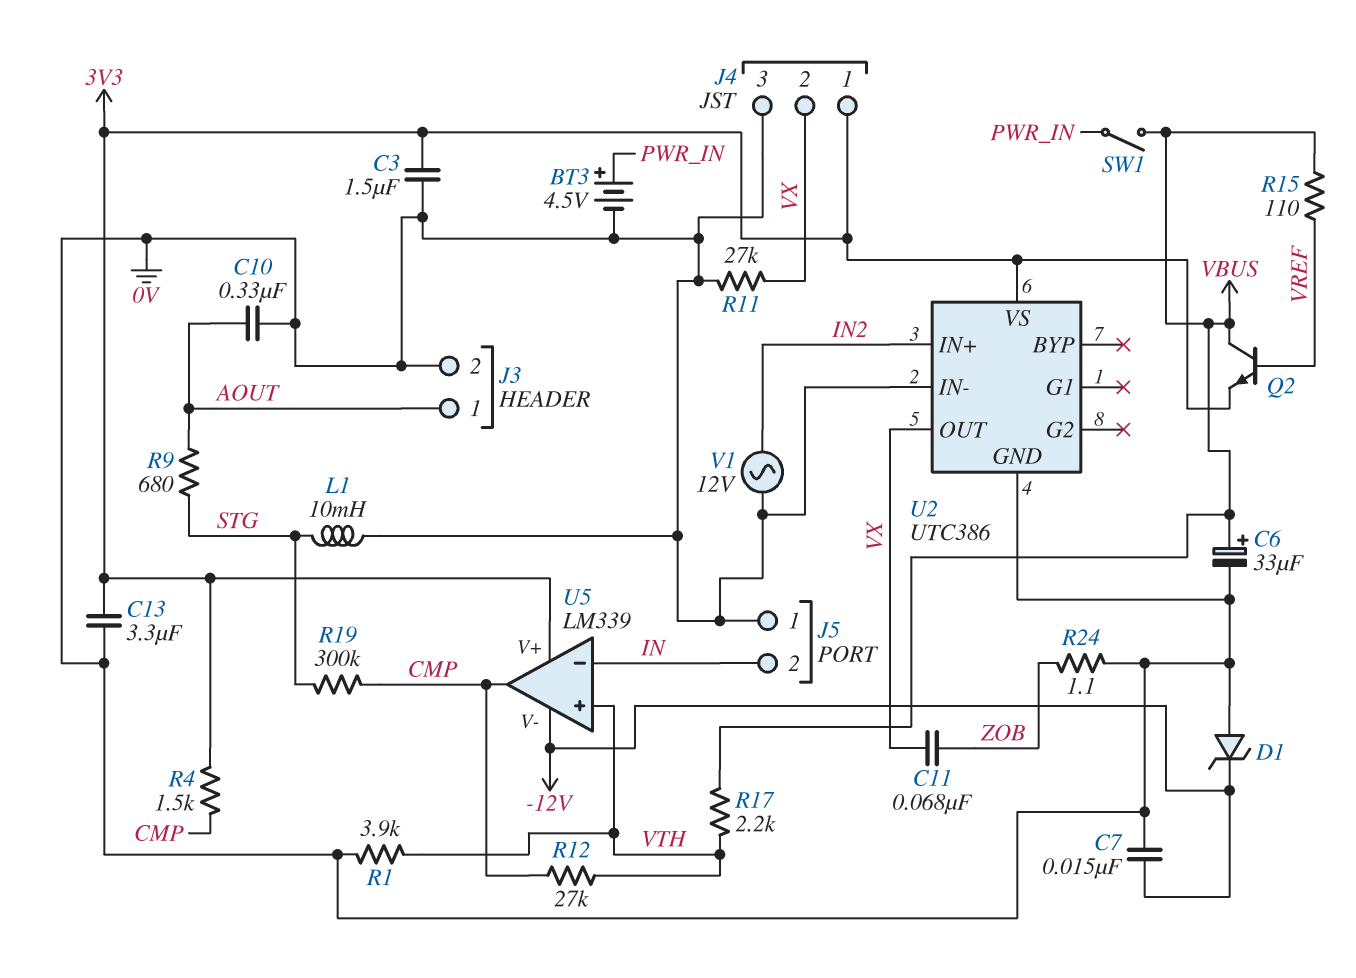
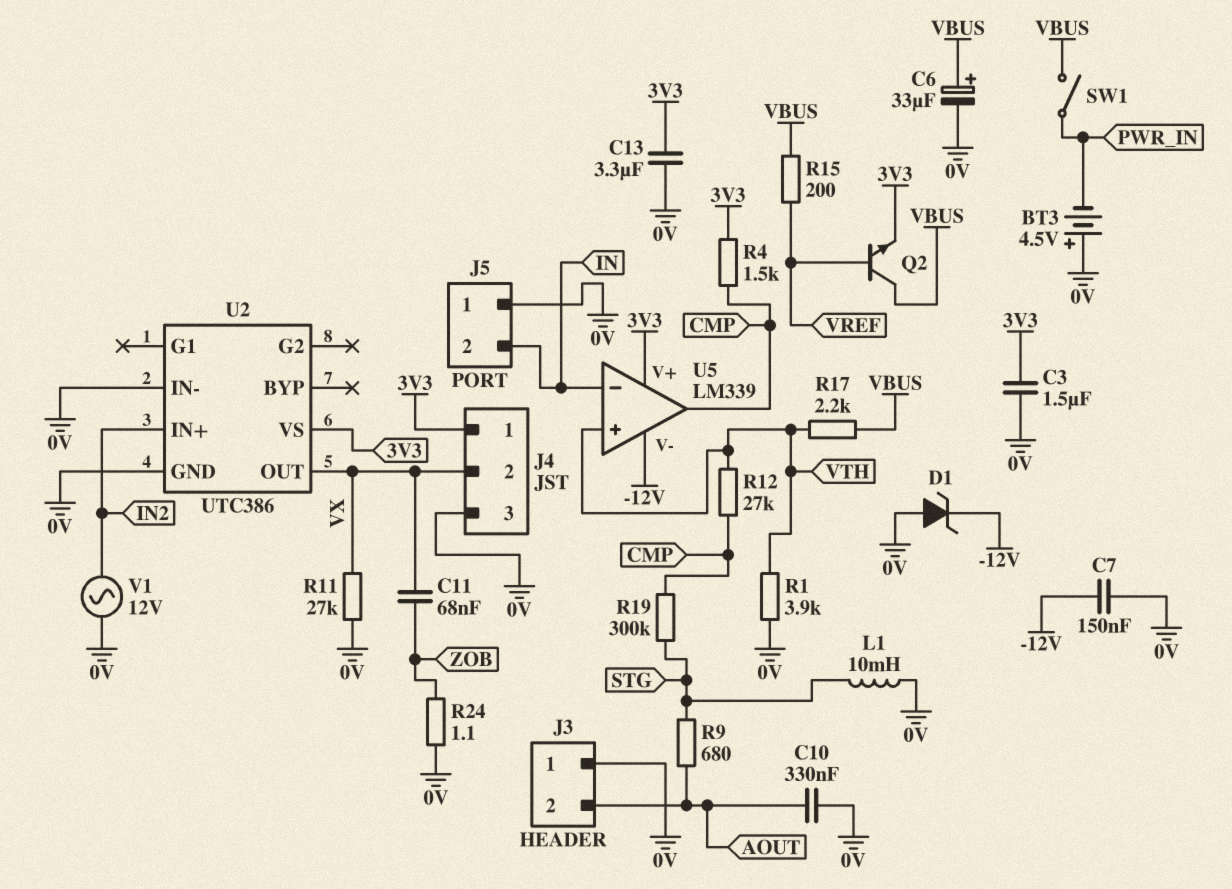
BT3: 4.5V (plus PWR_IN, minus 0V) -> 4.5V (plus 0V, minus PWR_IN)
C7: 15nF (-12V, 0V) -> 150nF (-12V, 0V)
J3 pin 1: AOUT -> 0V
J3 pin 2: 0V -> AOUT
R15: 110 (VBUS, VREF) -> 200 (VBUS, VREF)

